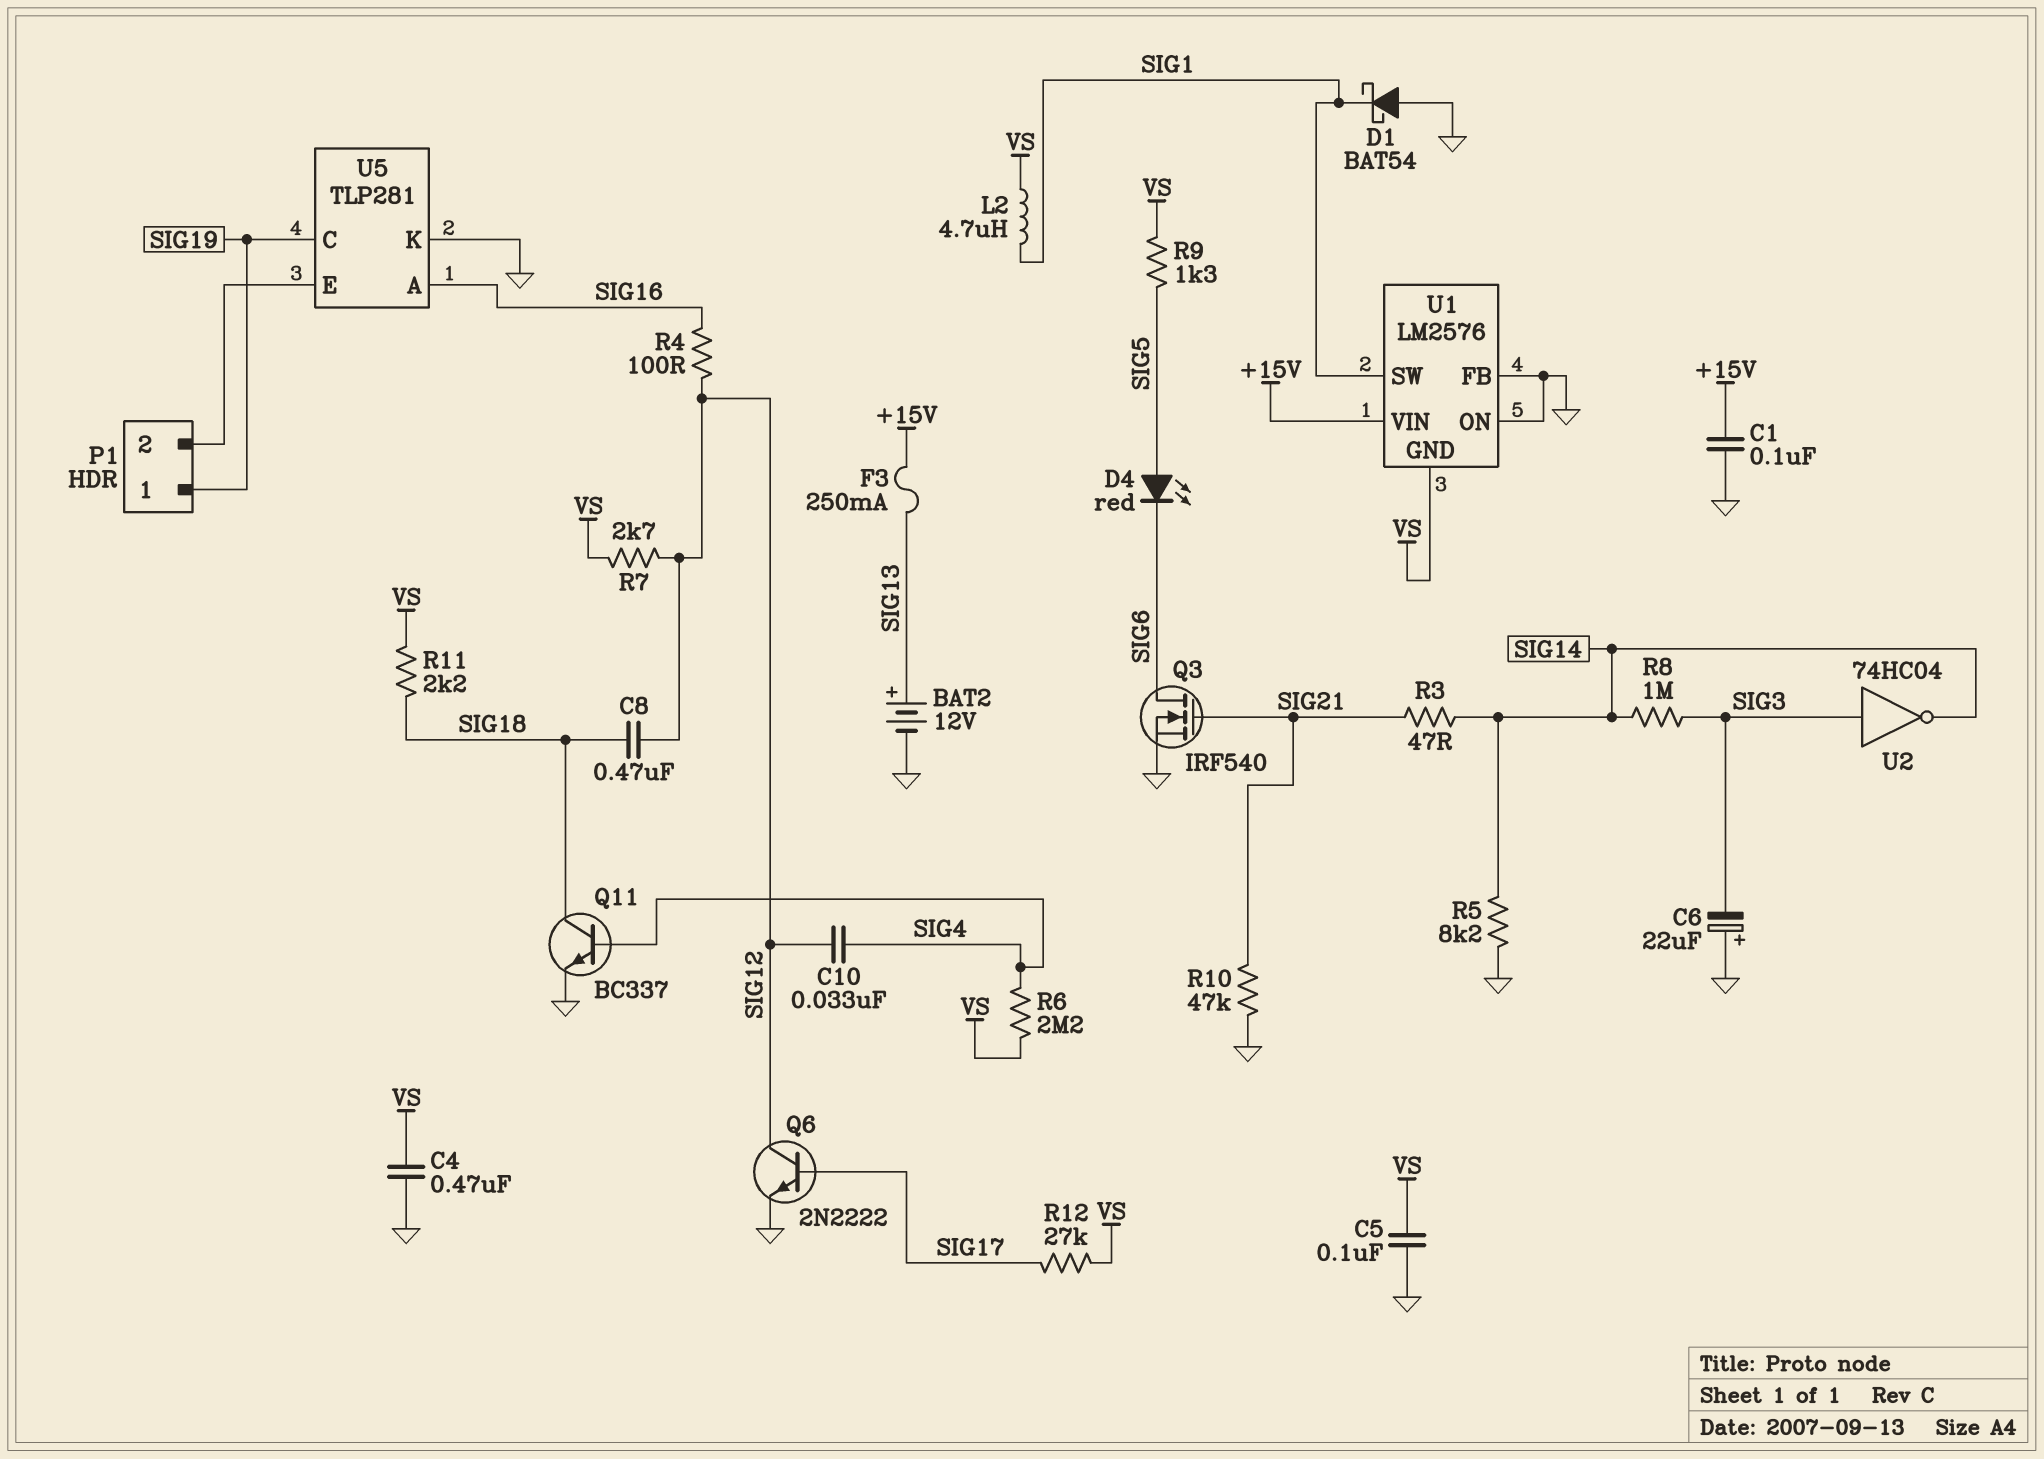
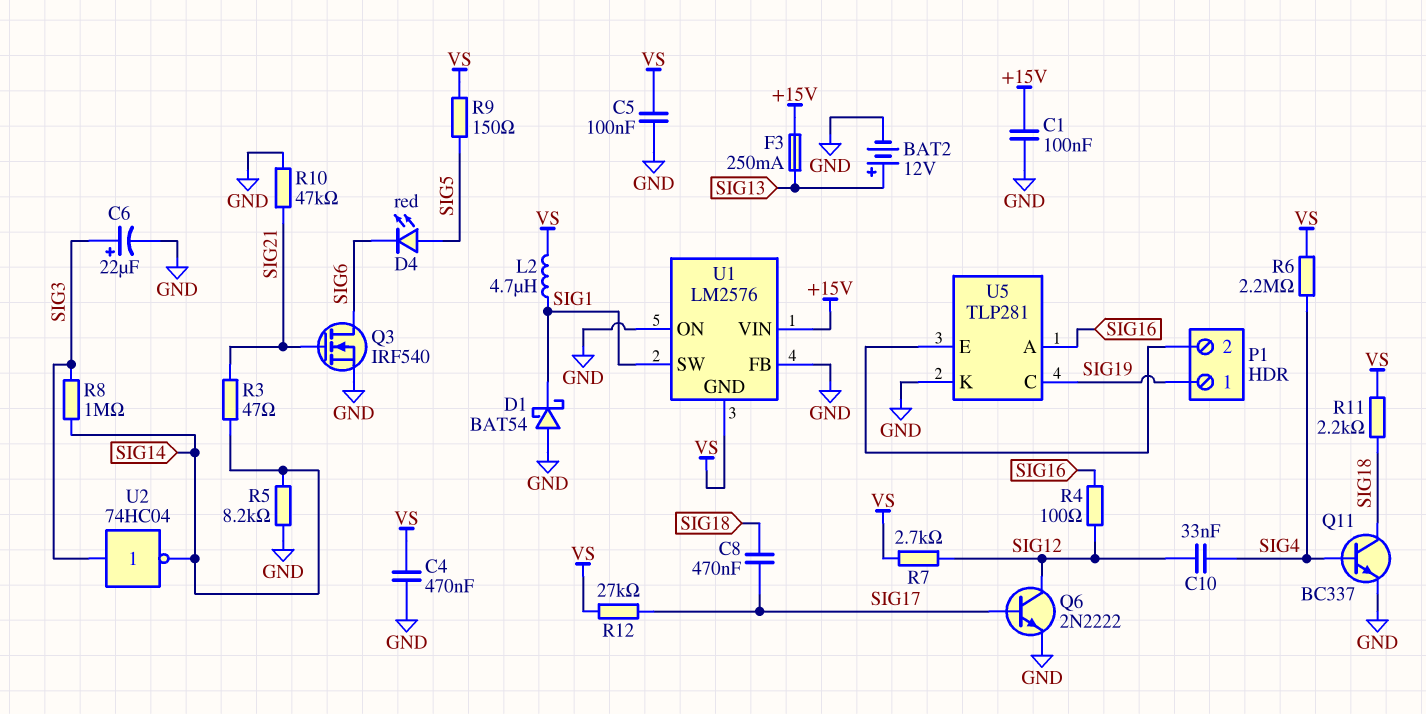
C6: 22uF (plus GND, minus SIG3) -> 22uF (plus SIG3, minus GND)
C8: 470nF (SIG12, SIG18) -> 470nF (SIG17, SIG18)
R9: 1.3k (SIG5, VS) -> 150 (SIG5, VS)

